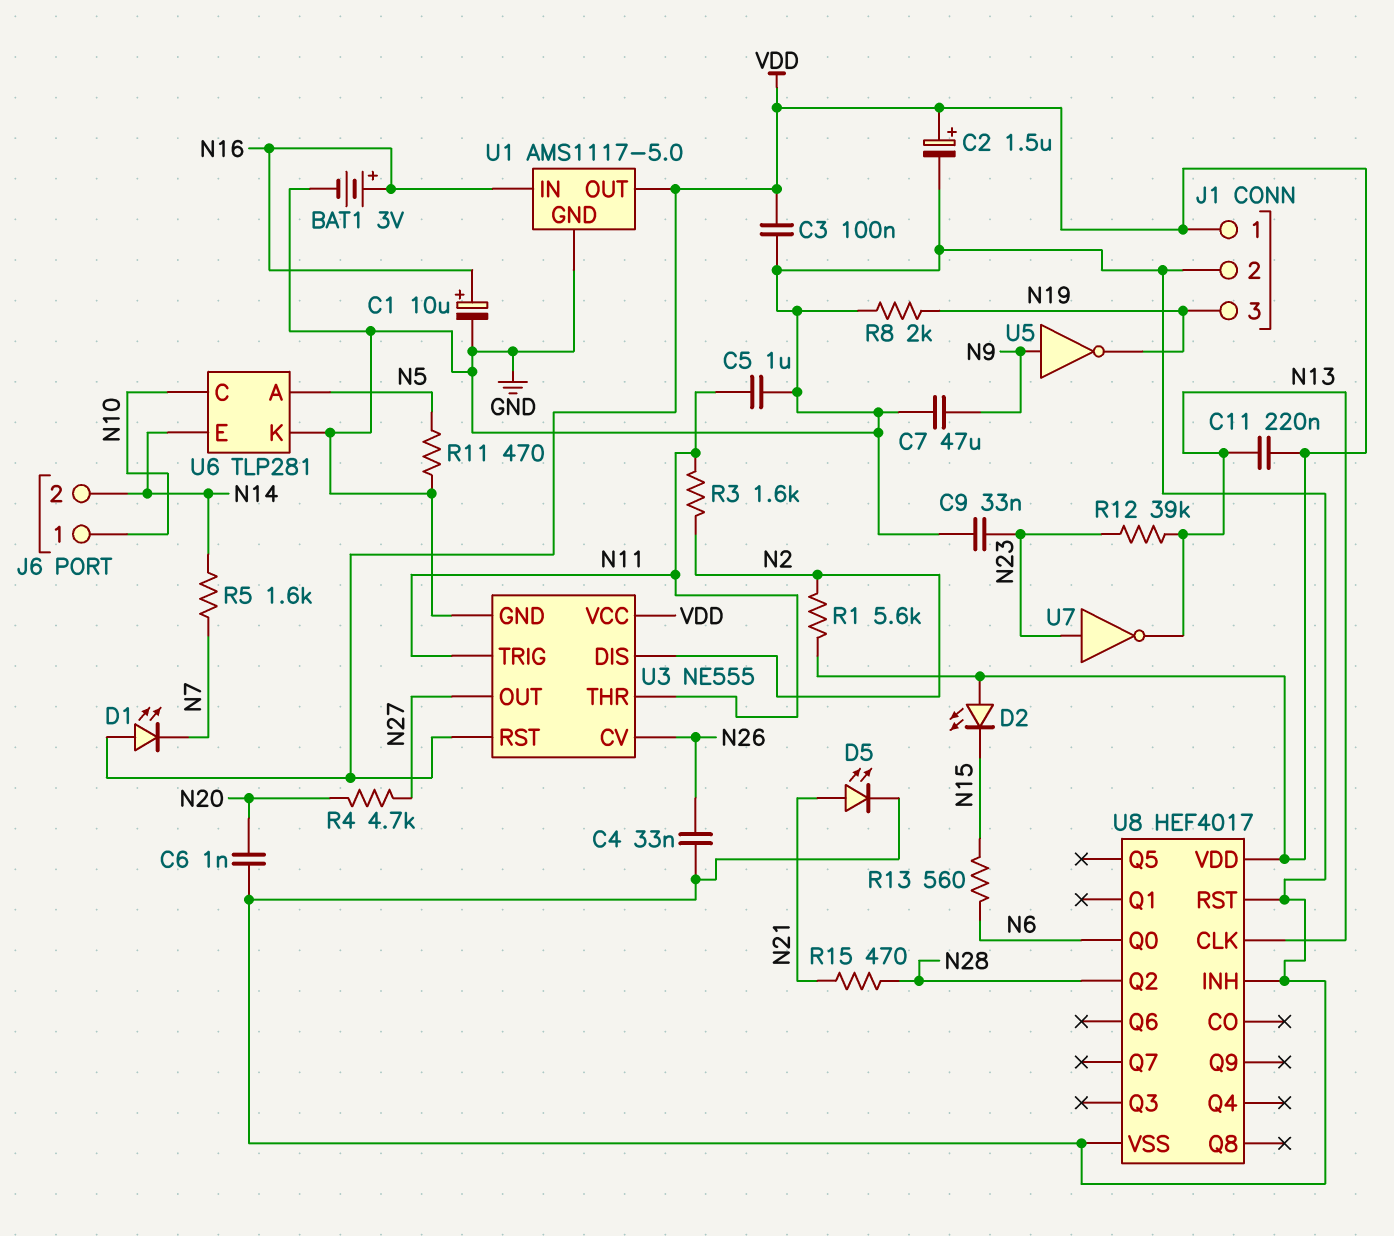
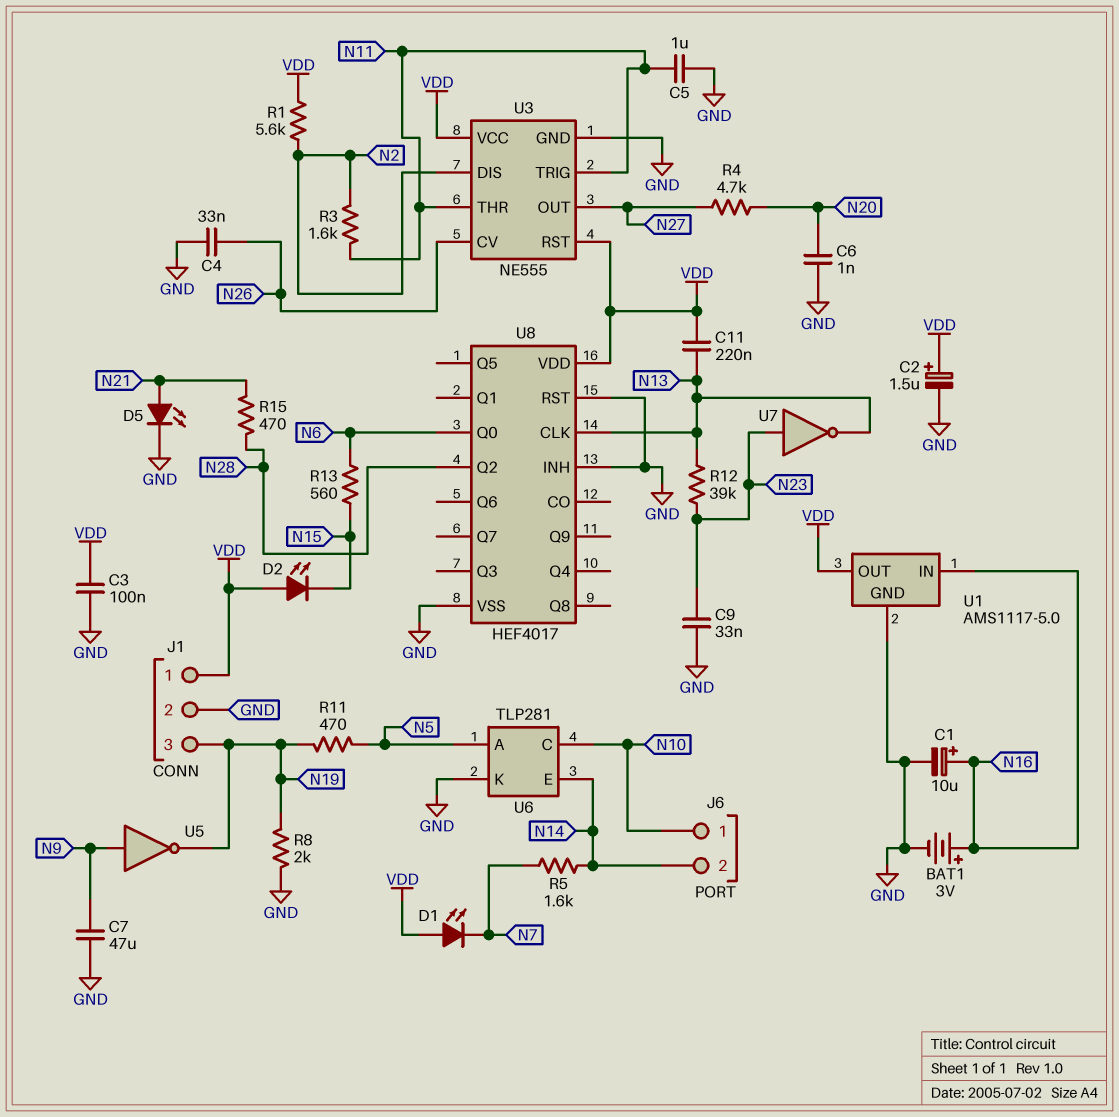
R11: 470 (GND, N5) -> 470 (N5, N19)

